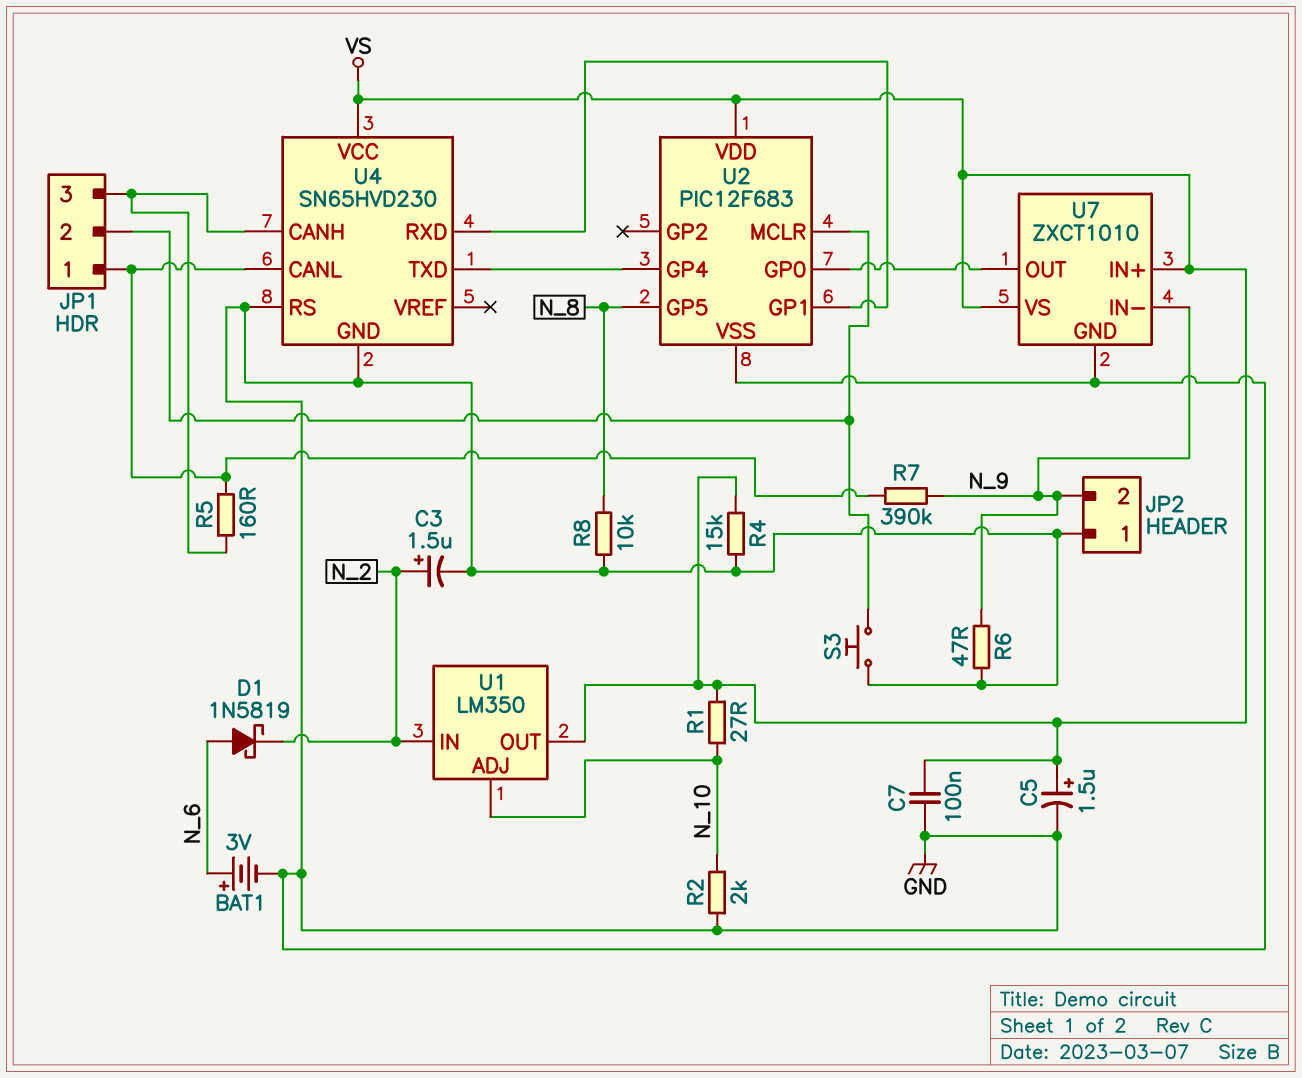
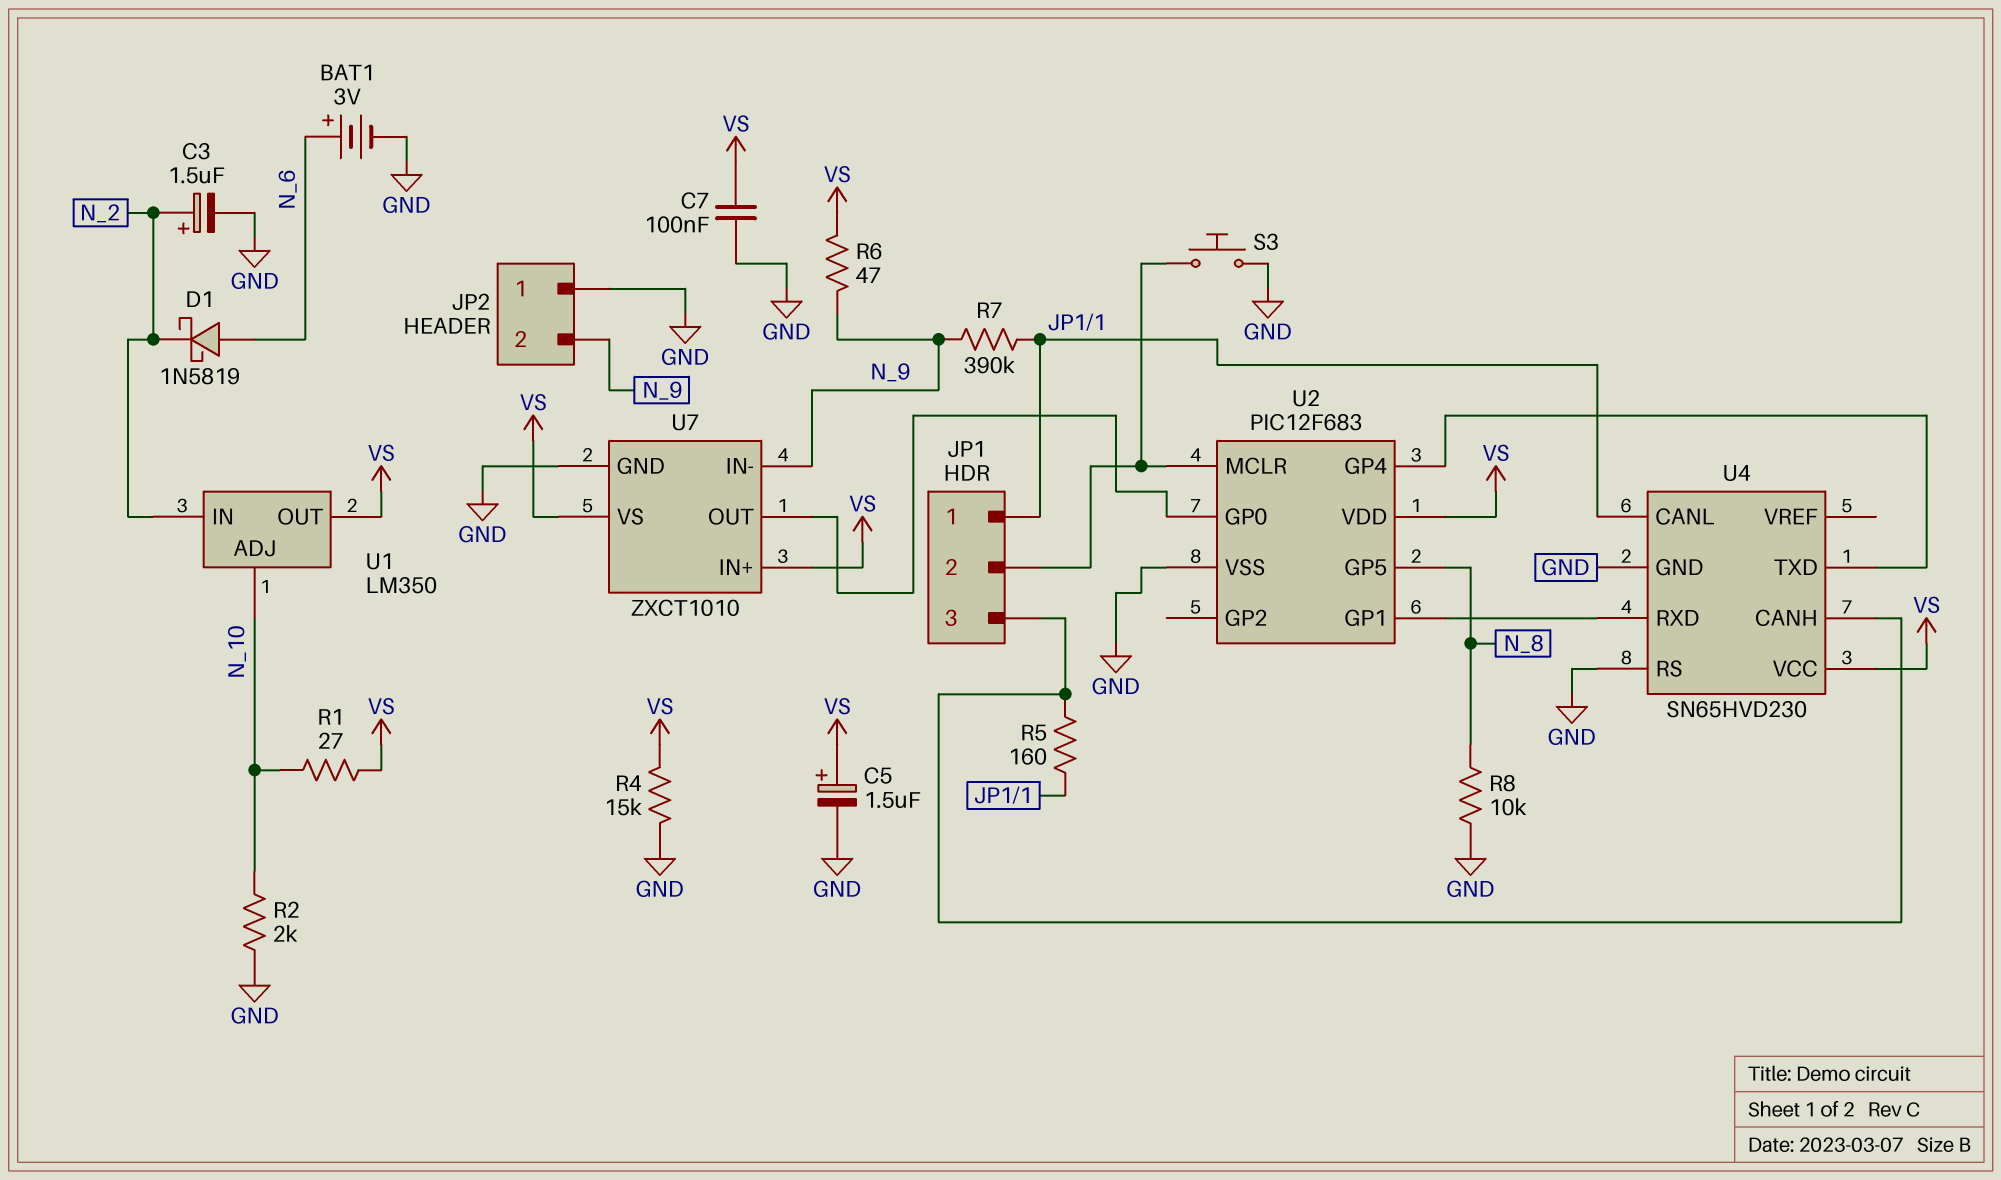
R6: 47 (GND, N_9) -> 47 (N_9, VS)

